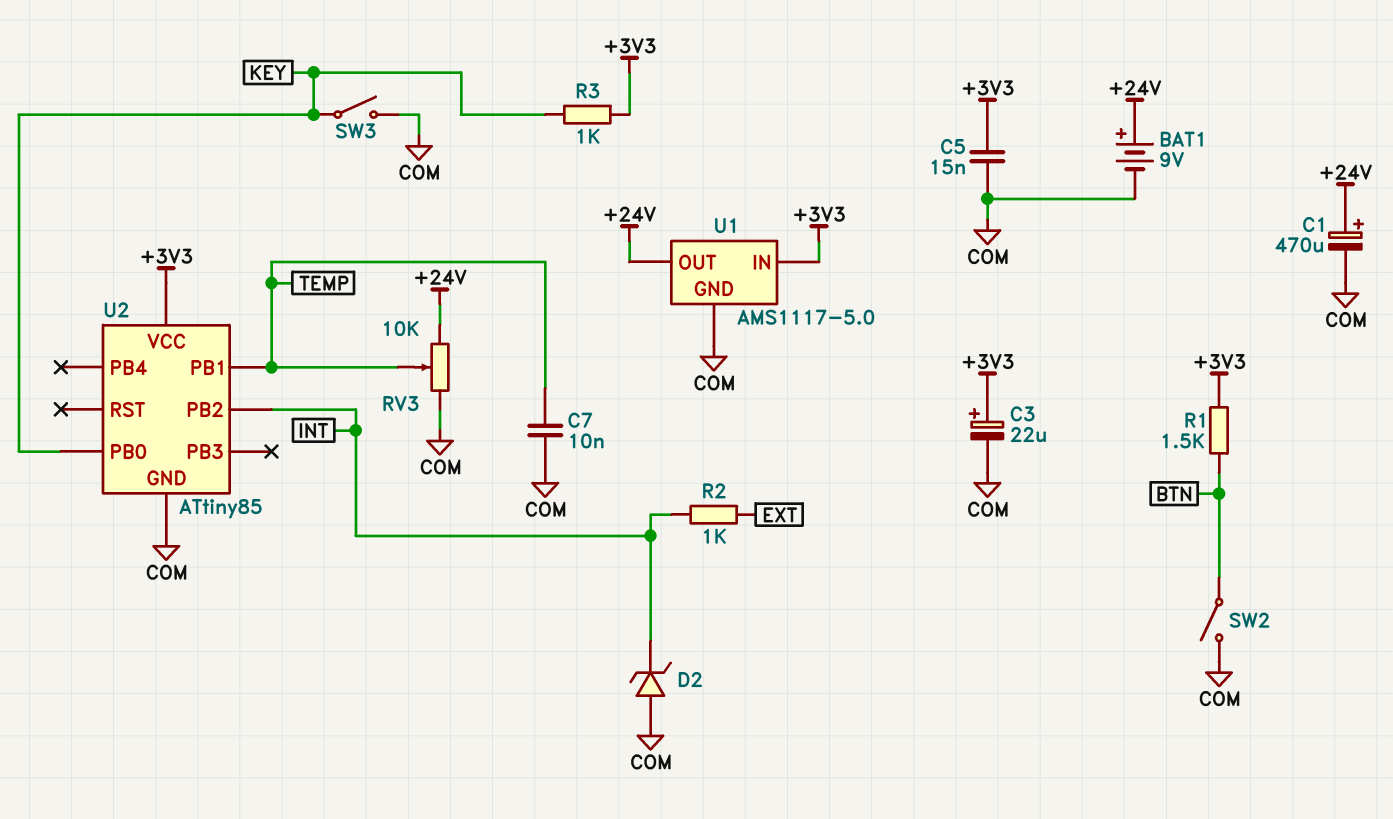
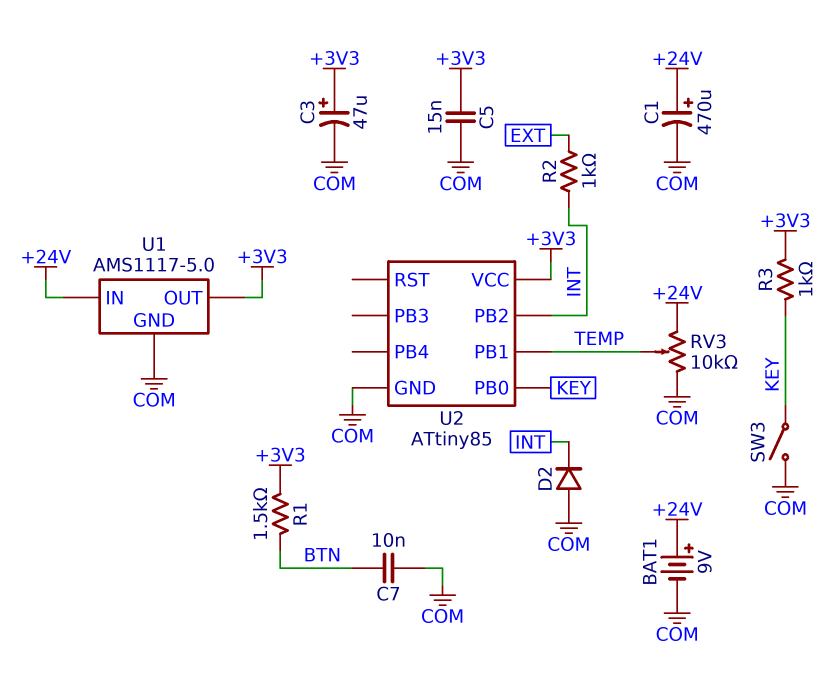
C3: 22uF (plus +3V3, minus COM) -> 47uF (plus +3V3, minus COM)
C7: 10nF (COM, TEMP) -> 10nF (BTN, COM)
D2: zener (A COM, K INT) -> diode (A COM, K INT)
SW2: switch (BTN, COM) -> none
U1 pin IN: +3V3 -> +24V
U1 pin OUT: +24V -> +3V3

